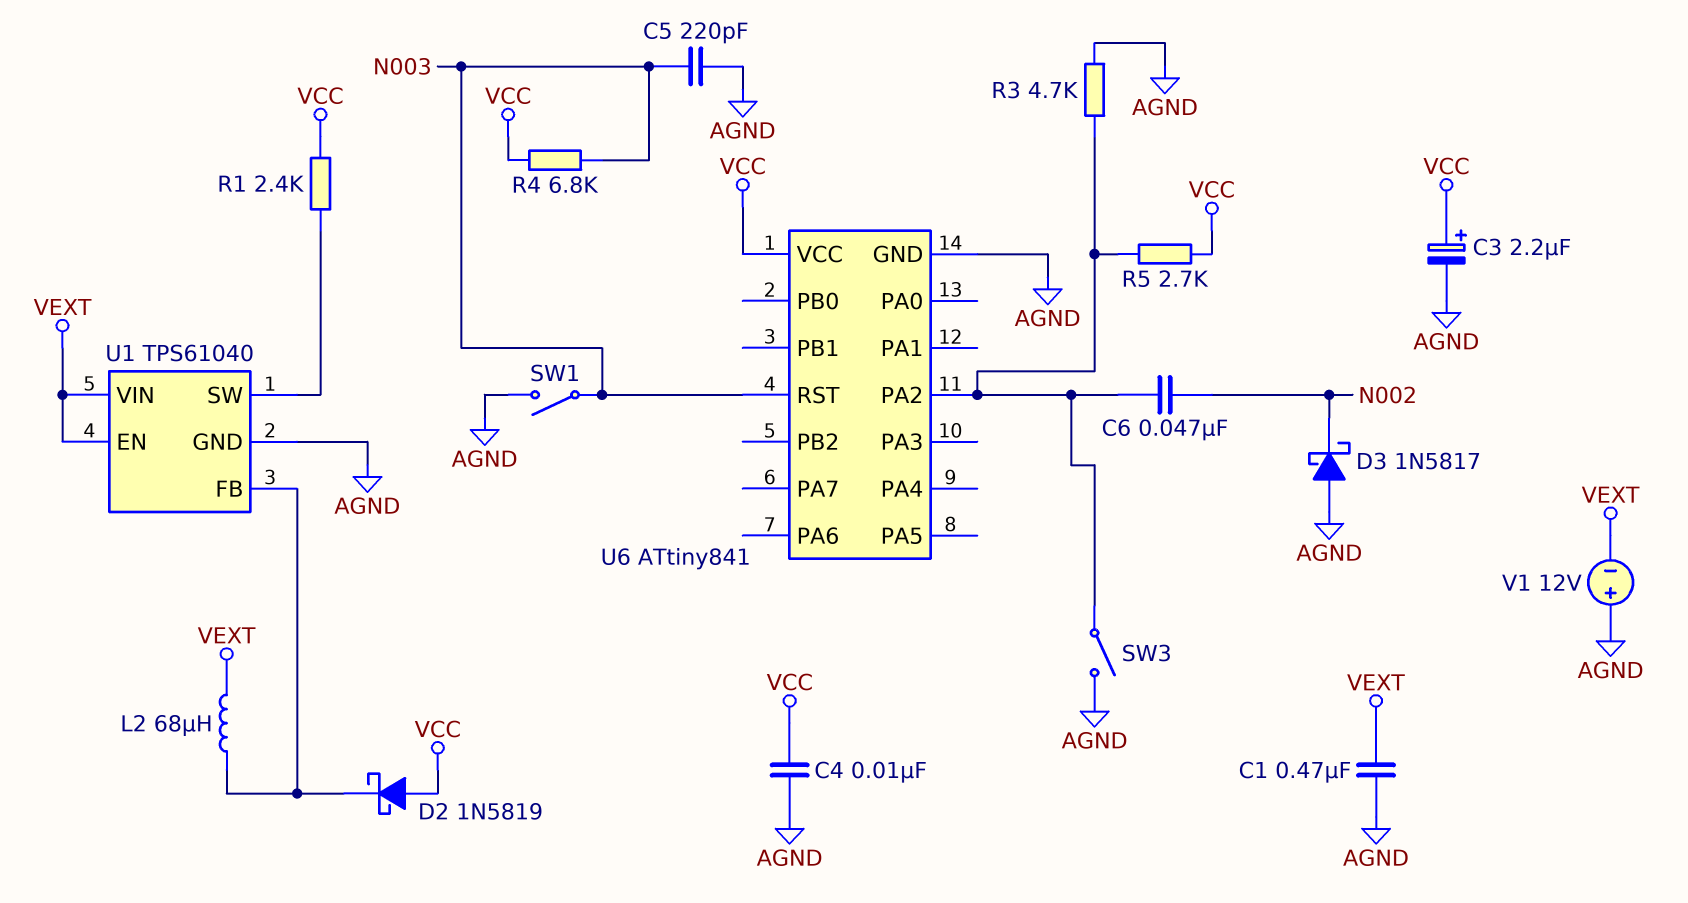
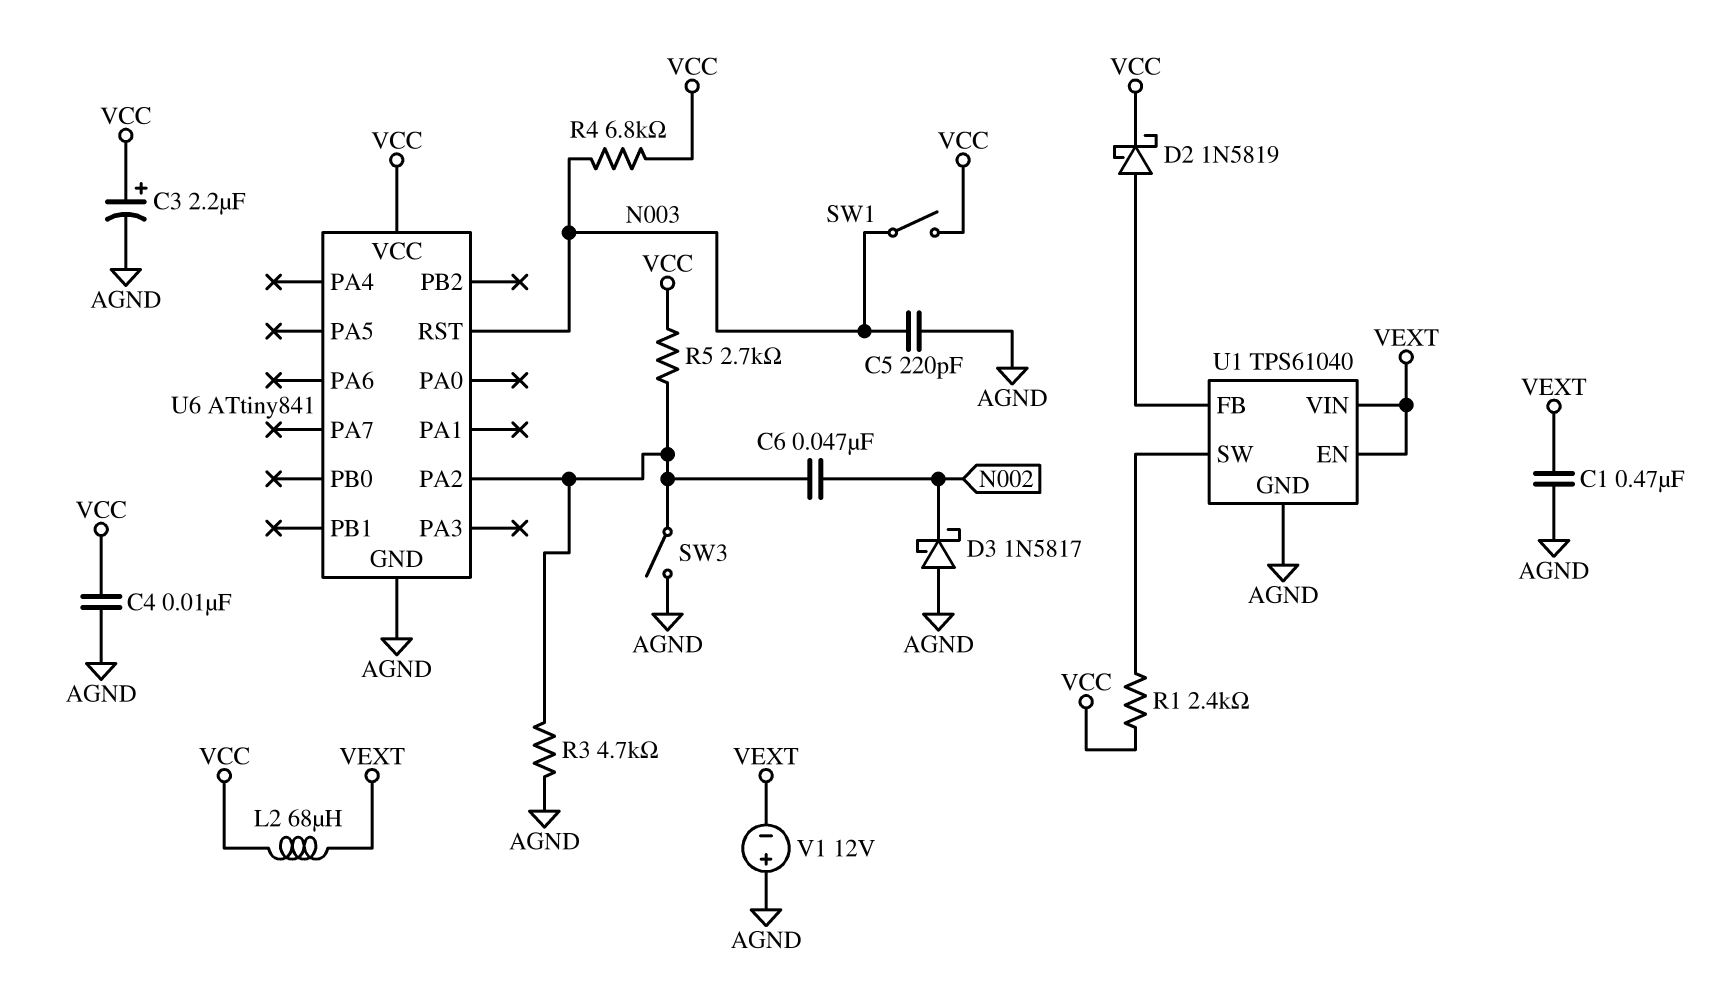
D2: schottky 1N5819 (A VCC, K U1/FB) -> schottky 1N5819 (A U1/FB, K VCC)
L2: 68uH (U1/FB, VEXT) -> 68uH (VCC, VEXT)
SW1: switch (AGND, N003) -> switch (N003, VCC)

